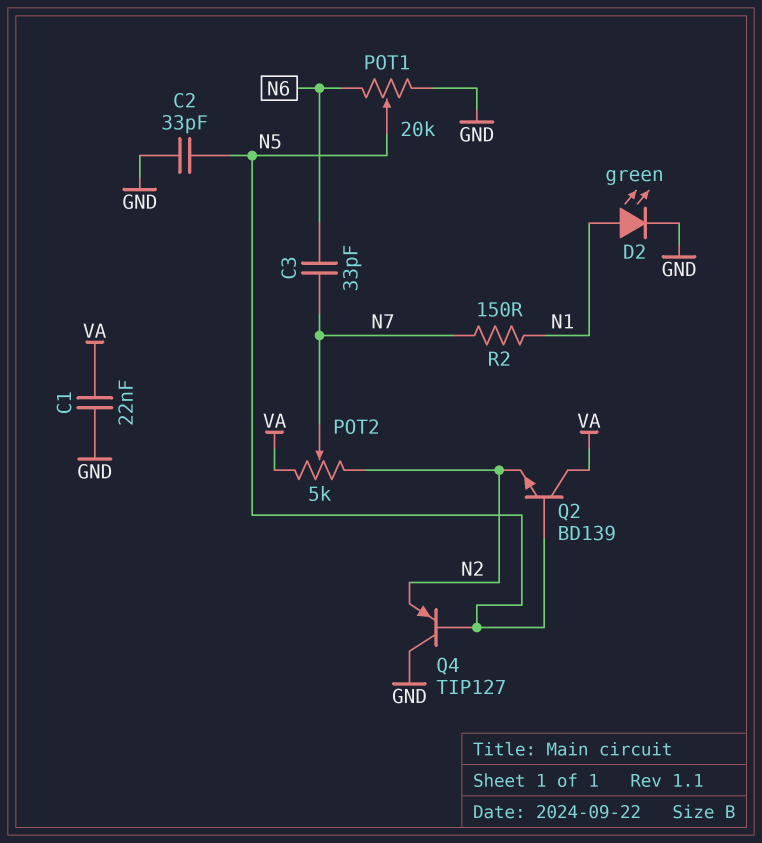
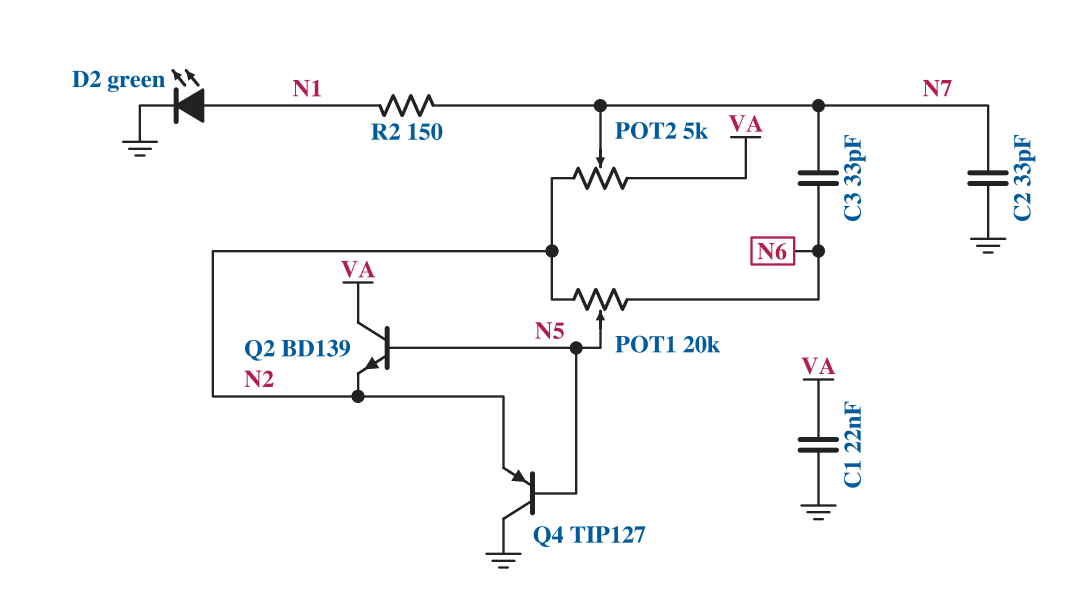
C2: 33pF (GND, N5) -> 33pF (GND, N7)
POT1: 20k (GND, N6, wiper N5) -> 20k (N2, N6, wiper N5)

